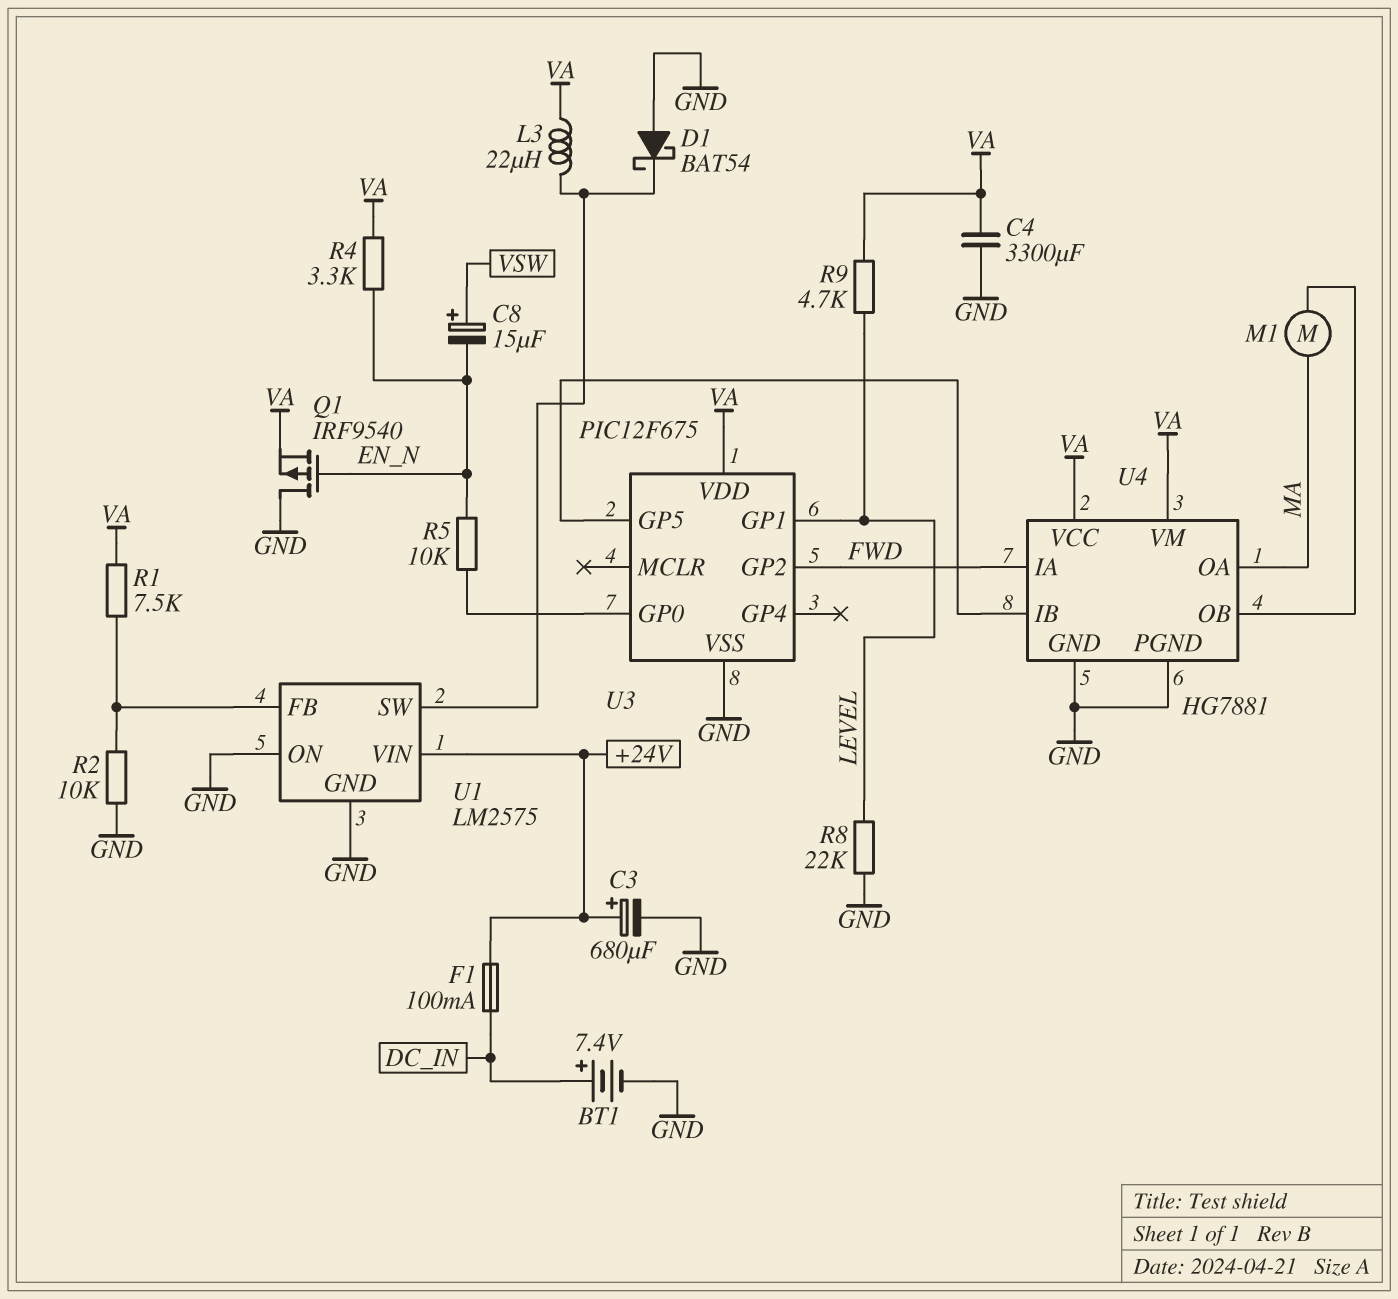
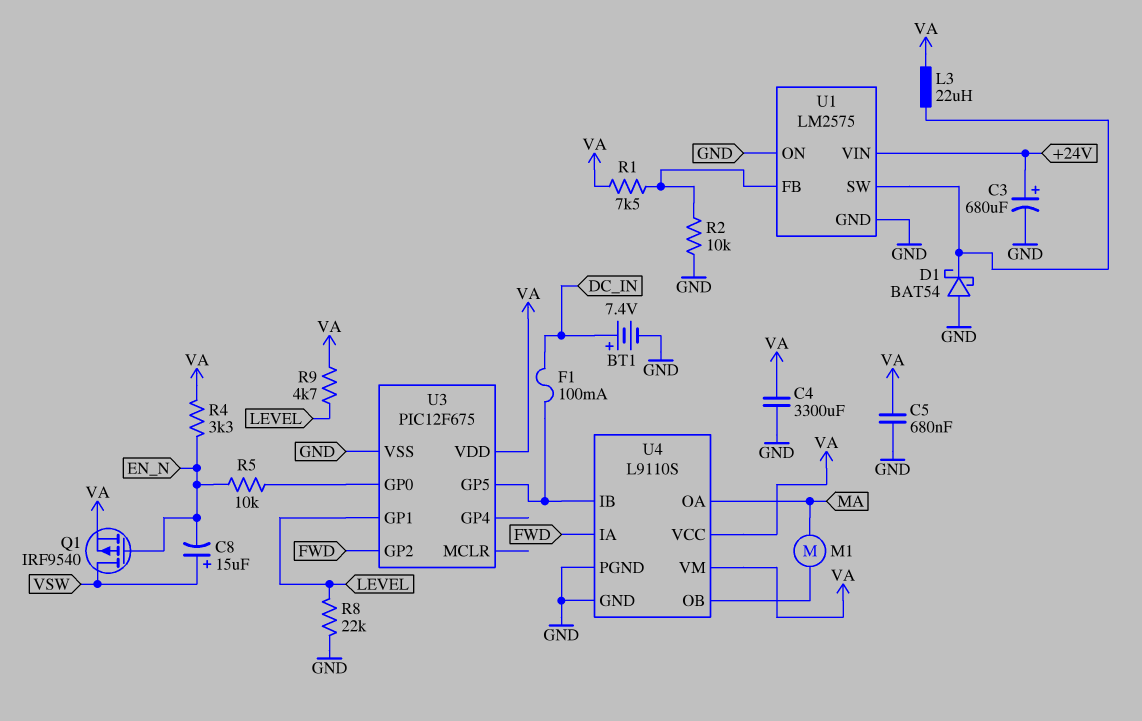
C5: none -> 680nF (GND, VA)
F1: 100mA (+24V, DC_IN) -> 100mA (DC_IN, U3/GP5)
Q1: PMOS IRF9540 (G EN_N, D GND, S VA) -> PMOS IRF9540 (G EN_N, D VSW, S VA)
U4: HG7881 -> L9110S

